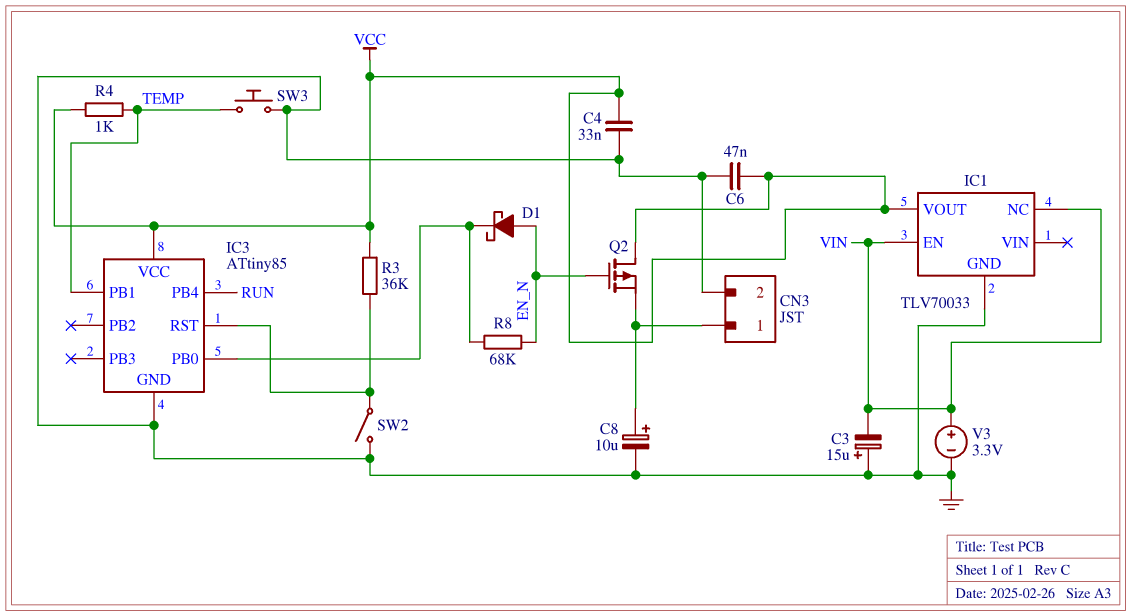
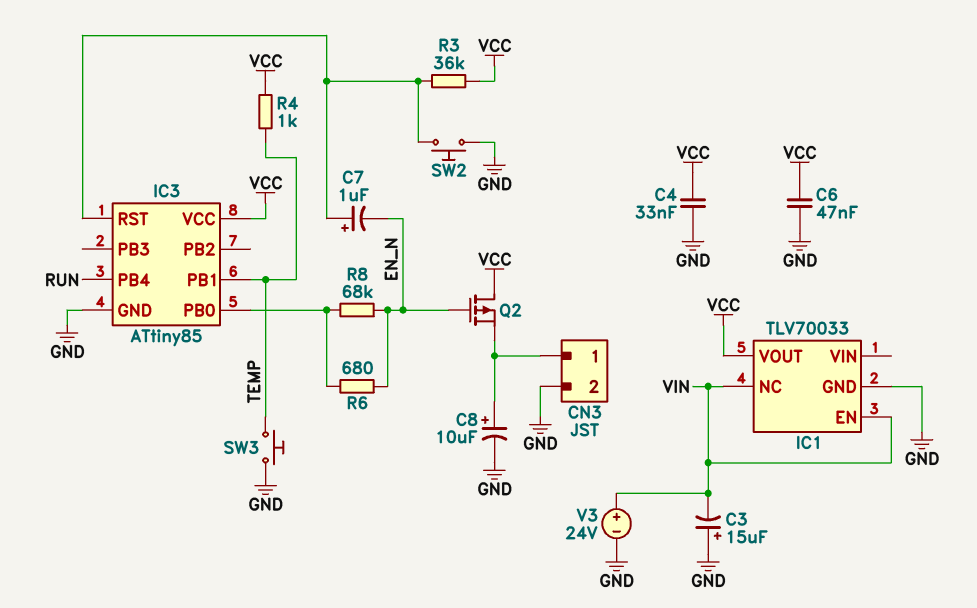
C7: none -> 1uF (plus IC3/RST, minus EN_N)
D1: schottky (A EN_N, K IC3/PB0) -> none
R6: none -> 680 (EN_N, IC3/PB0)
SW2: switch (GND, IC3/RST) -> button (GND, IC3/RST)
V3: 3.3V (plus VIN, minus GND) -> 24V (plus VIN, minus GND)

